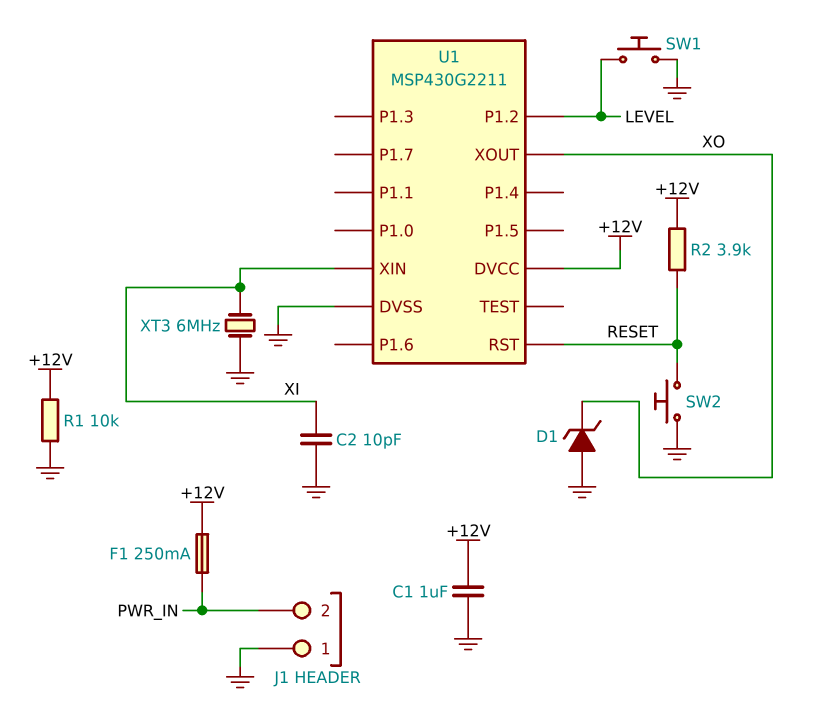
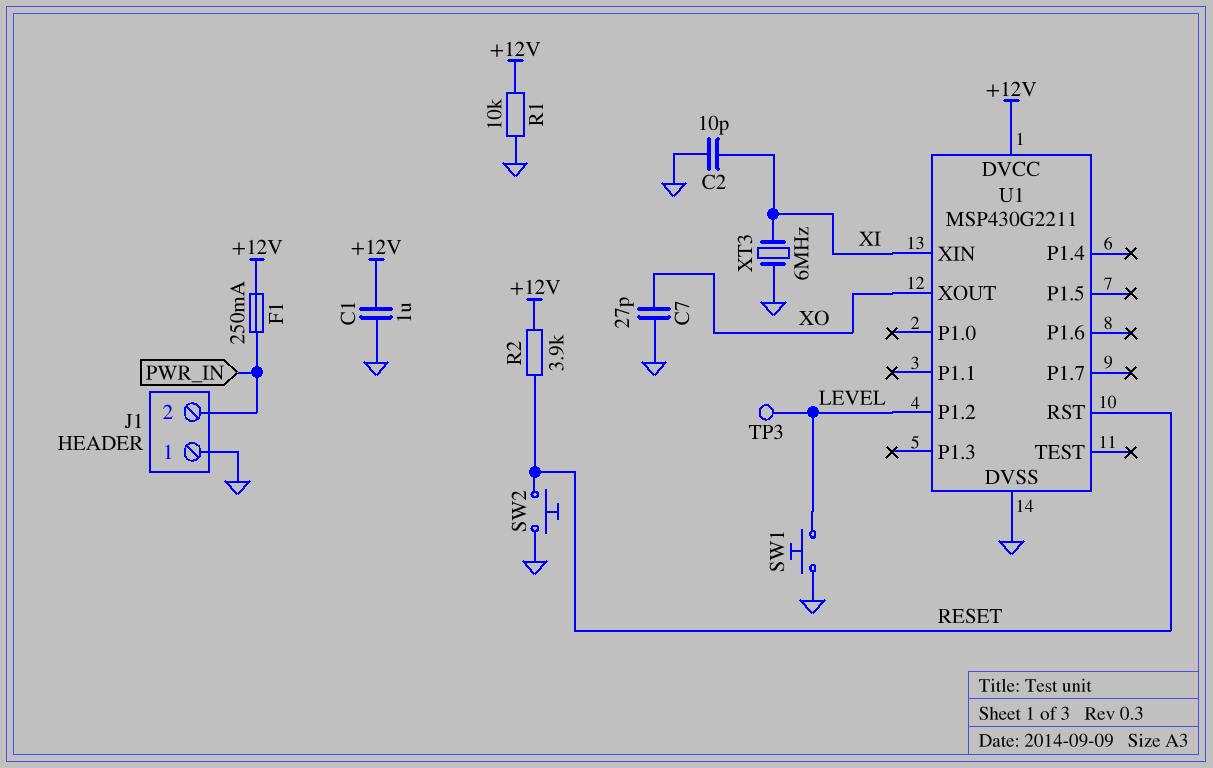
C7: none -> 27pF (GND, XO)
D1: zener (A GND, K XO) -> none
TP3: none -> test point (LEVEL)

